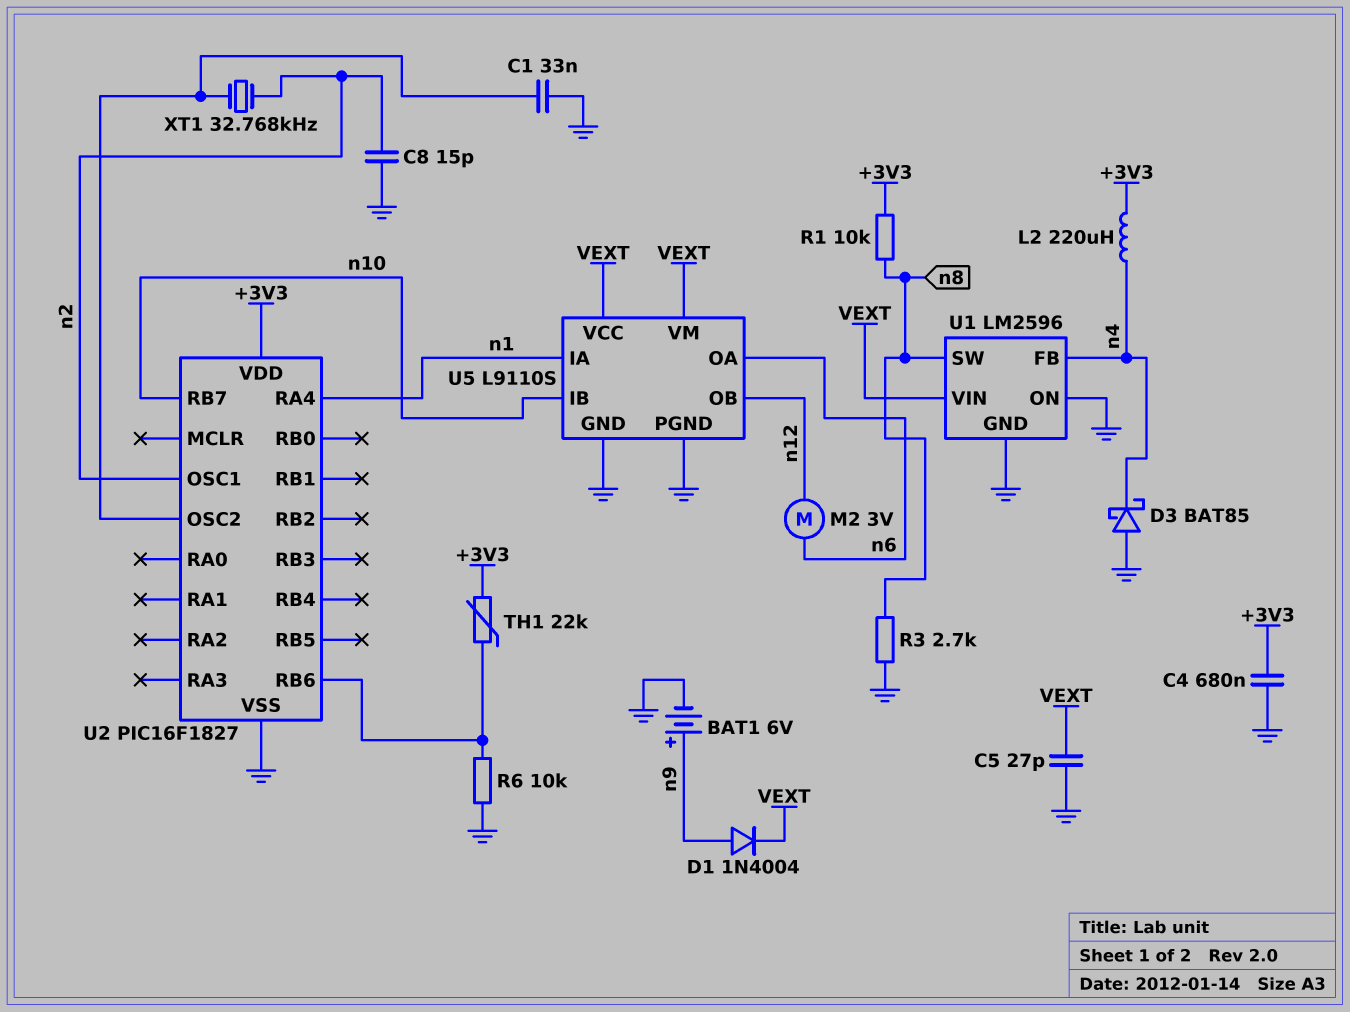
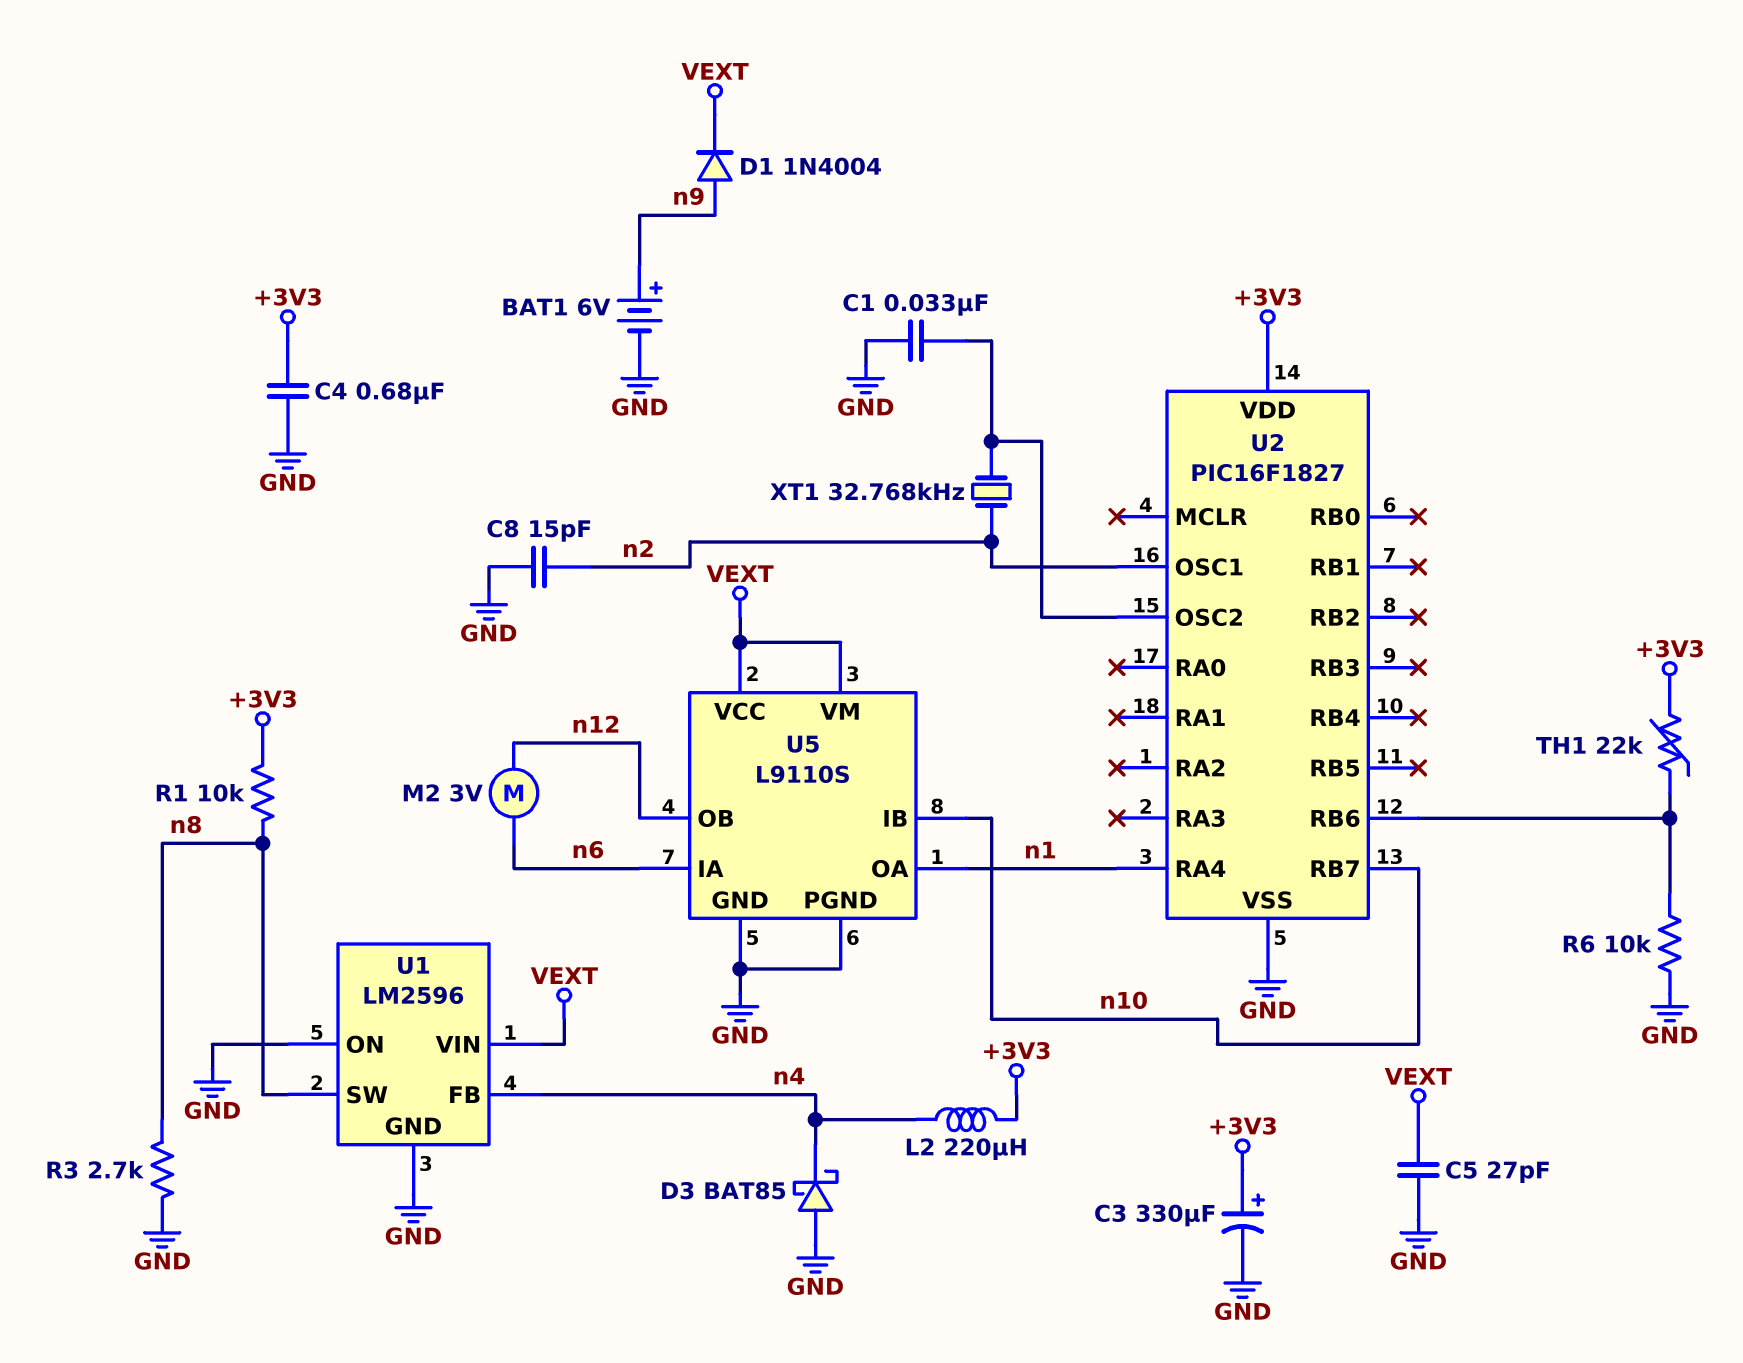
C3: none -> 330uF (plus +3V3, minus GND)
U5 pin IA: n1 -> n6
U5 pin OA: n6 -> n1

